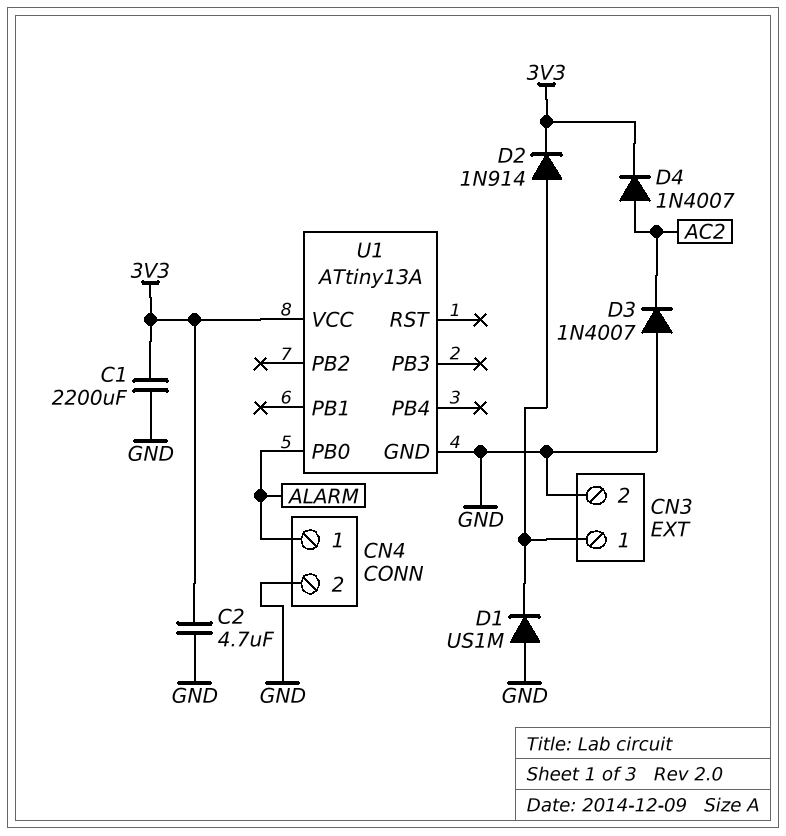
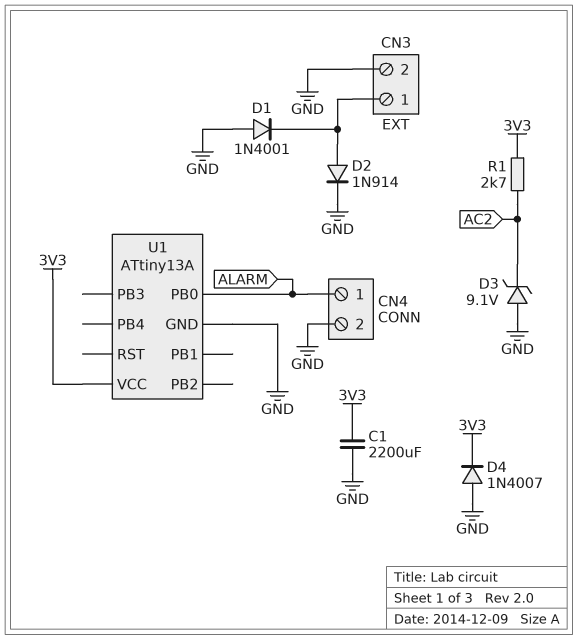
C2: 4.7uF (3V3, GND) -> none
D1: diode US1M (A GND, K CN3/1) -> diode 1N4001 (A GND, K CN3/1)
D2: diode 1N914 (A CN3/1, K 3V3) -> diode 1N914 (A CN3/1, K GND)
D3: diode 1N4007 (A GND, K AC2) -> zener 9.1V (A GND, K AC2)
D4: diode 1N4007 (A AC2, K 3V3) -> diode 1N4007 (A GND, K 3V3)
R1: none -> 2.7k (3V3, AC2)

